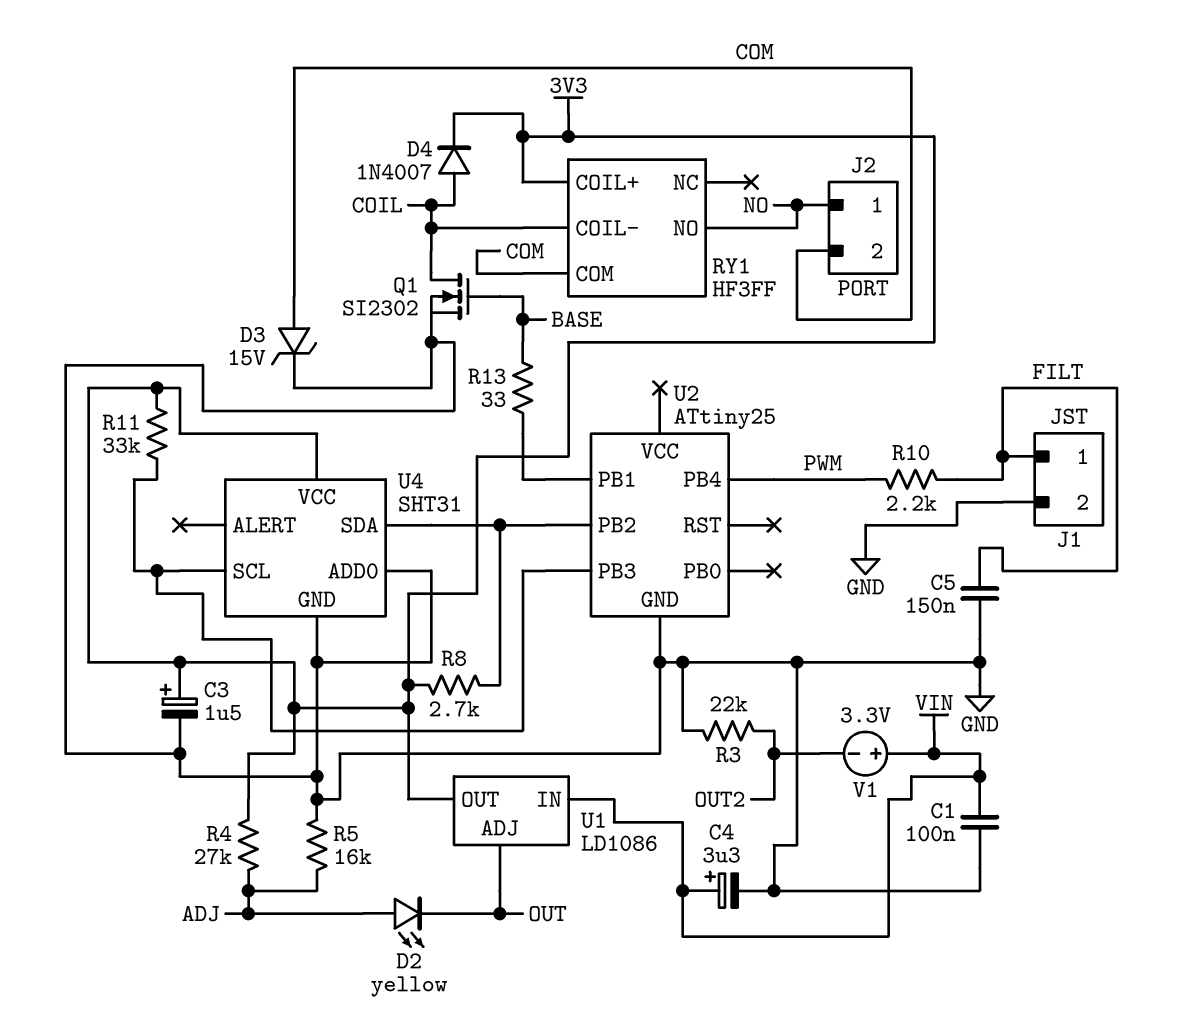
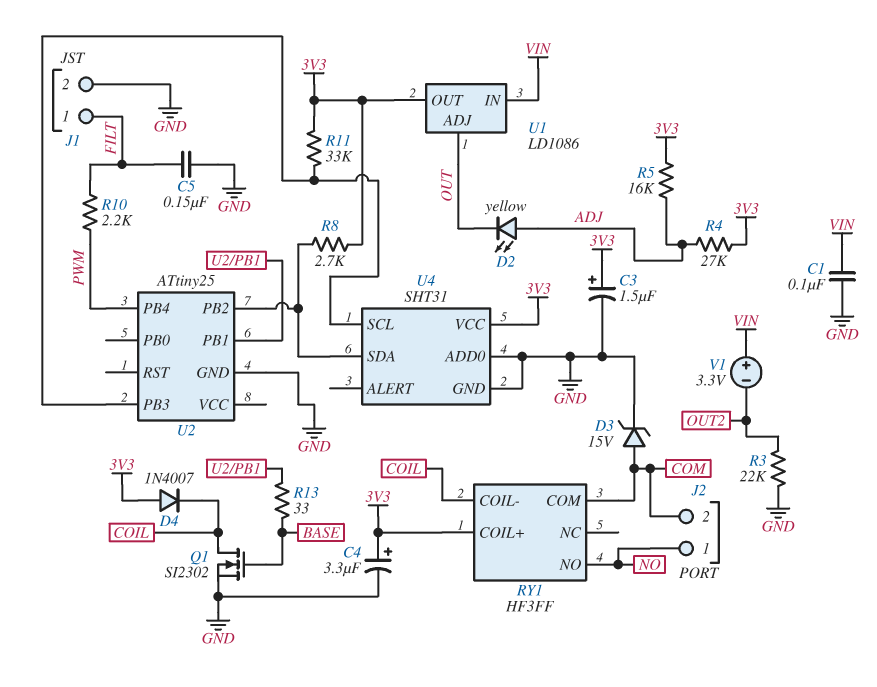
C4: 3.3uF (plus VIN, minus GND) -> 3.3uF (plus 3V3, minus GND)
D4: diode 1N4007 (A COIL, K 3V3) -> diode 1N4007 (A 3V3, K COIL)
R5: 16k (ADJ, GND) -> 16k (3V3, ADJ)

